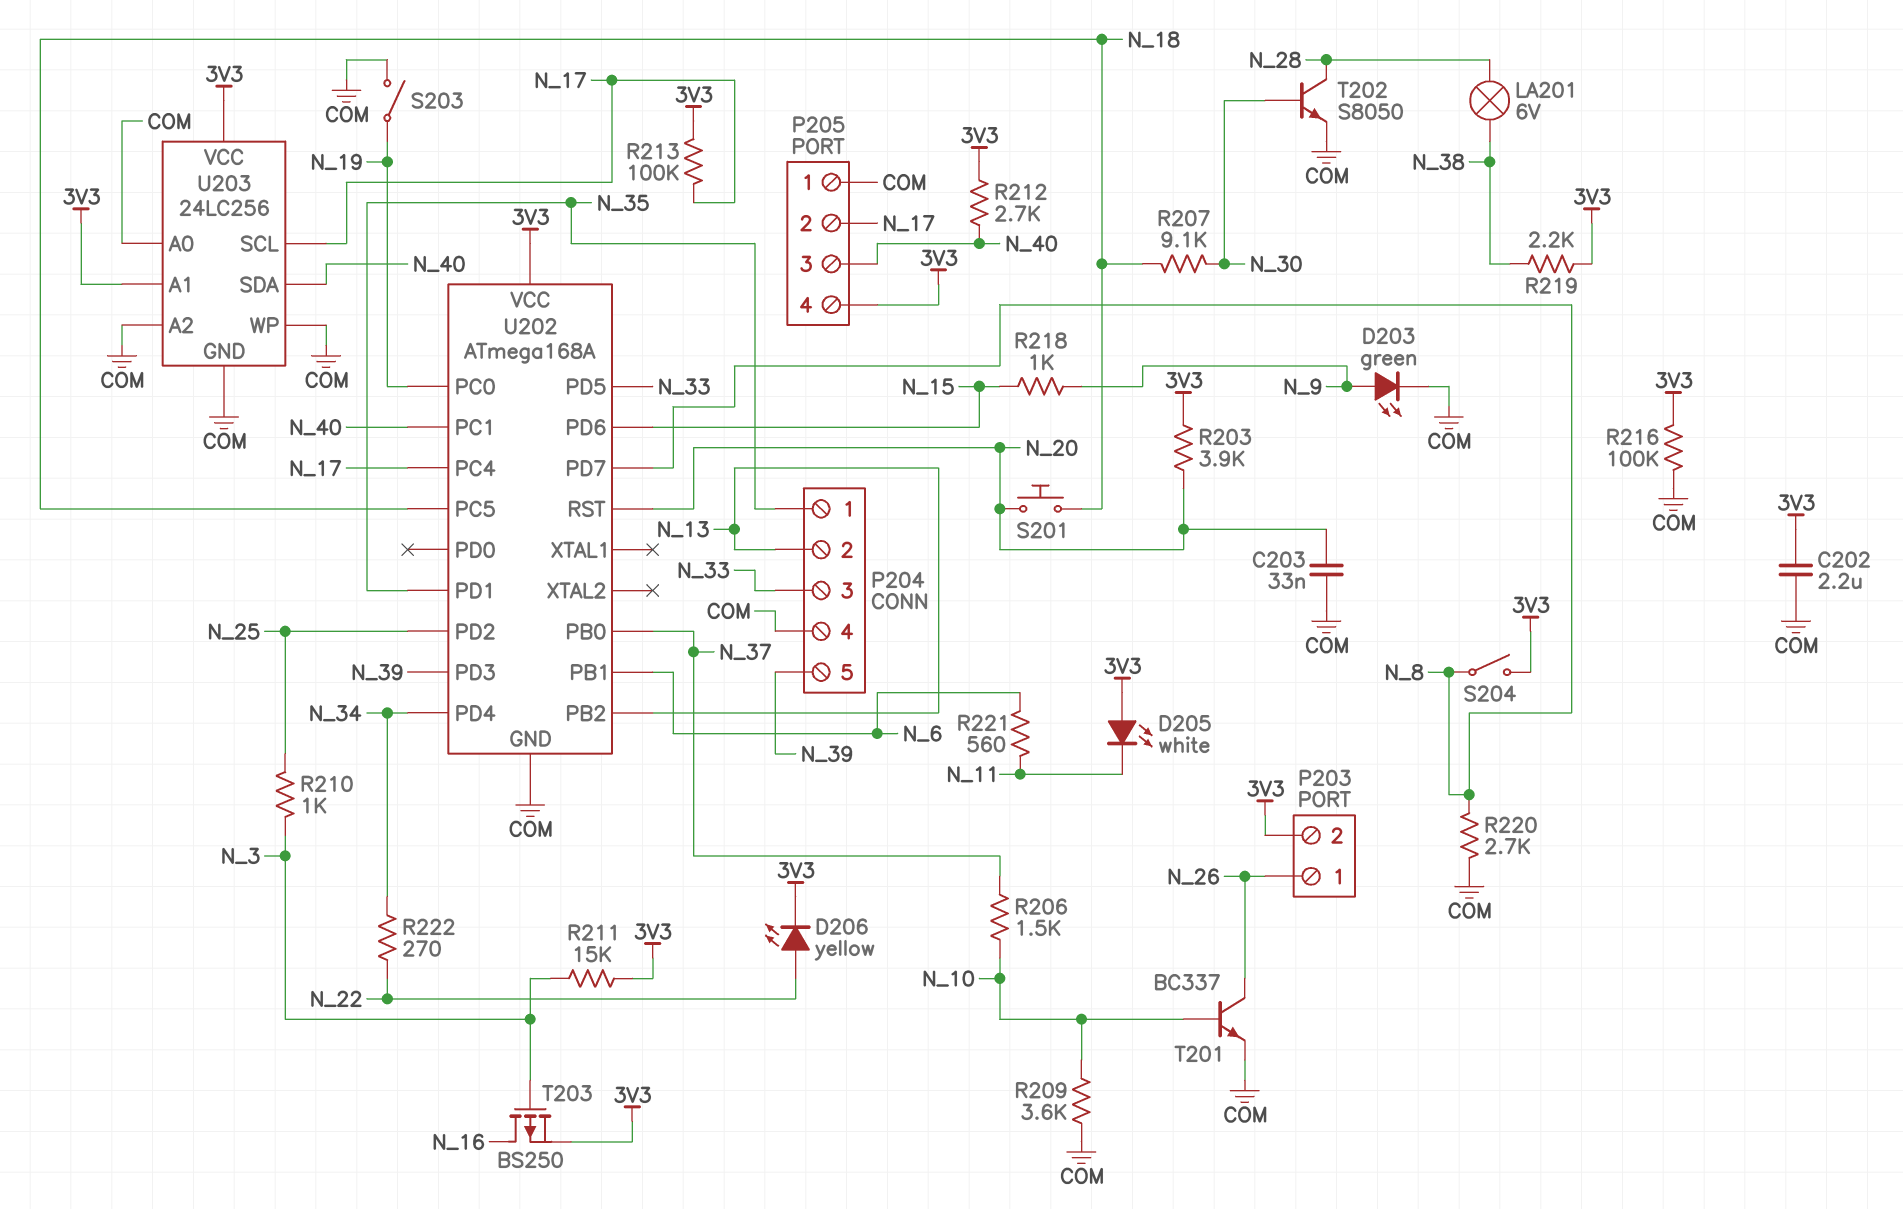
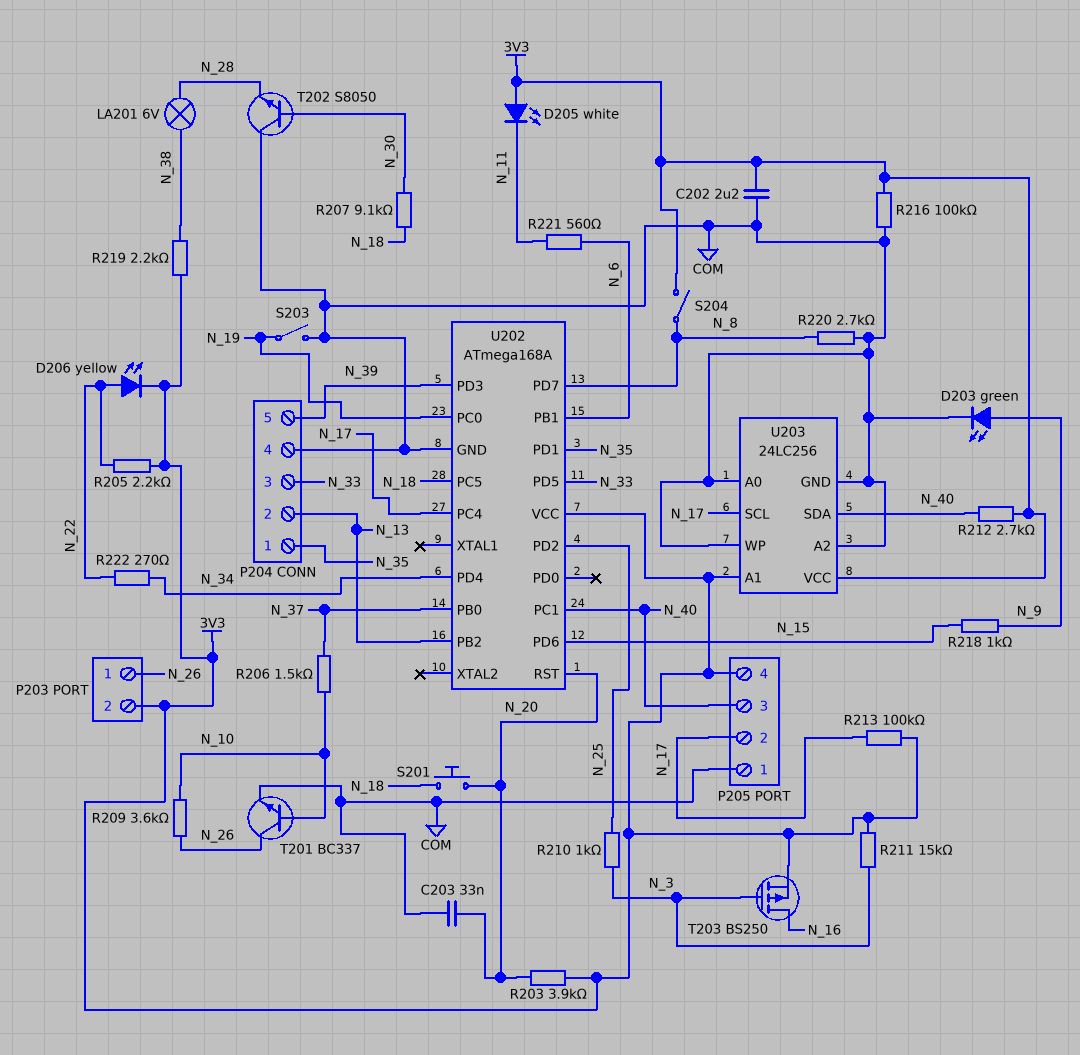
R205: none -> 2.2k (3V3, N_22)
R209: 3.6k (COM, N_10) -> 3.6k (N_10, N_26)
T202: NPN S8050 (B N_30, C N_28, E COM) -> NPN S8050 (B N_30, C COM, E N_28)

